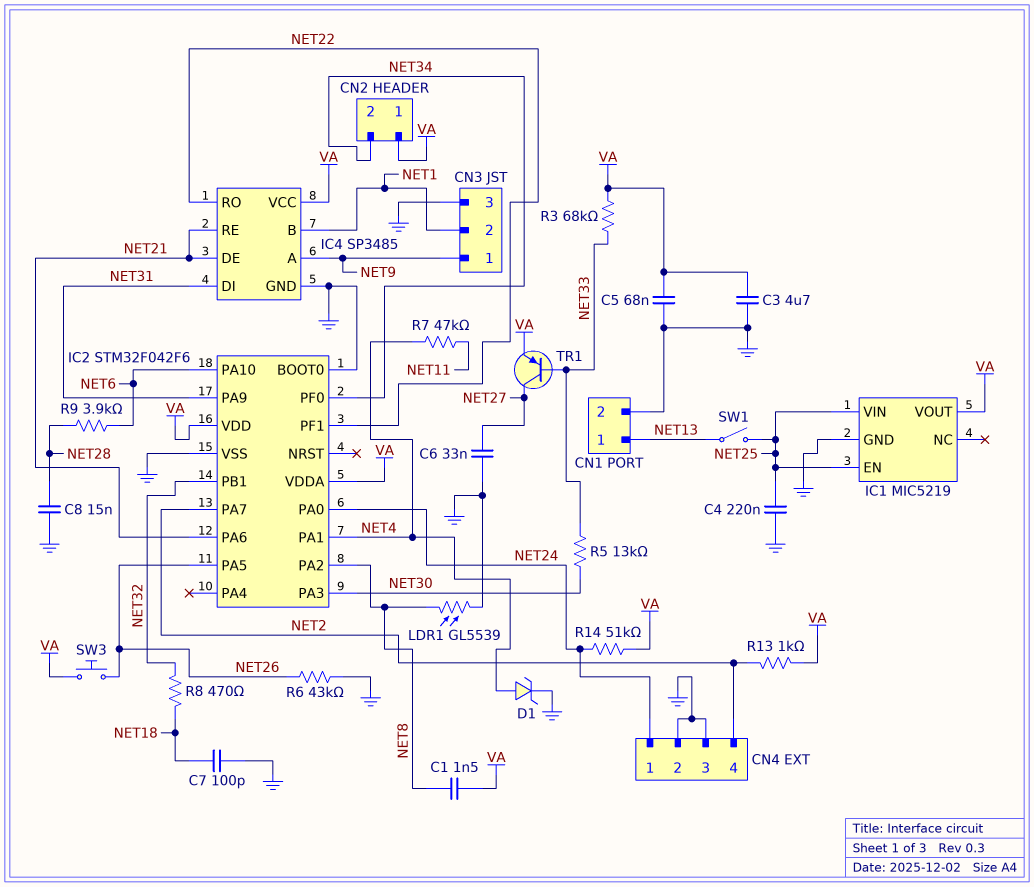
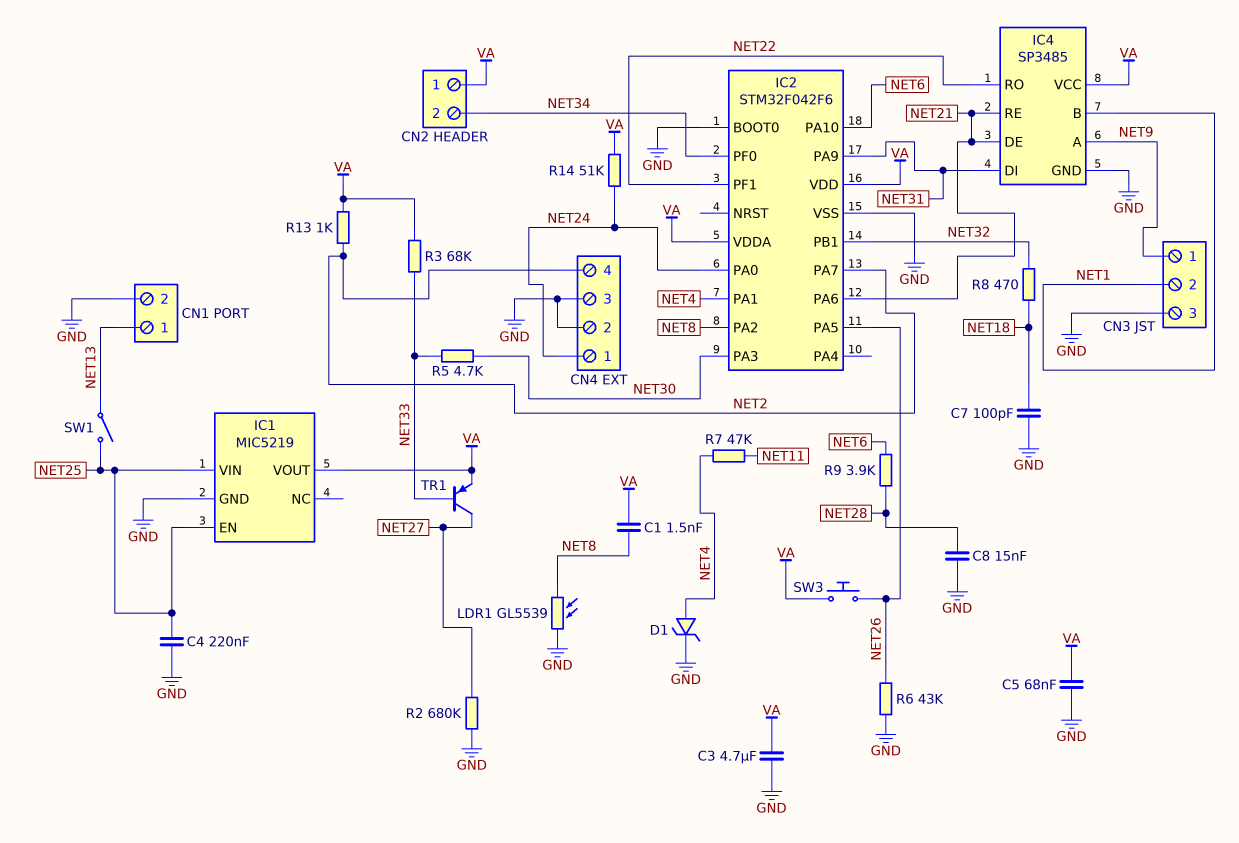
C6: 33nF (GND, NET27) -> none
R2: none -> 680k (GND, NET27)
R5: 13k (NET30, NET33) -> 4.7k (NET30, NET33)

